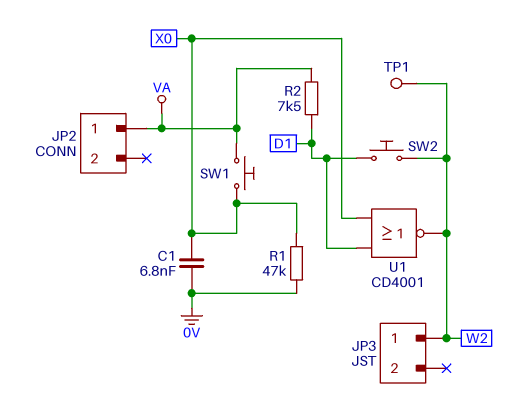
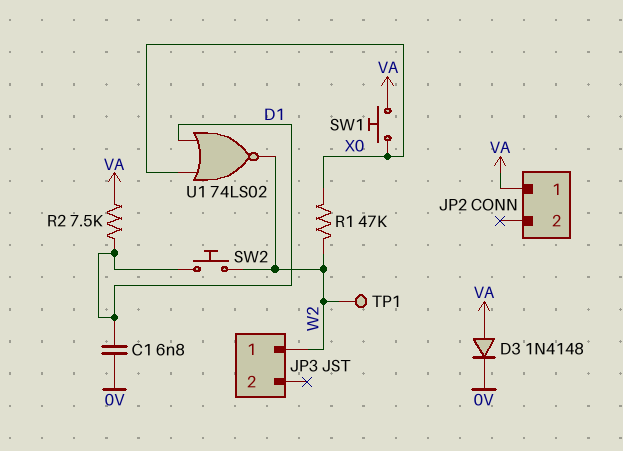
C1: 6.8nF (0V, X0) -> 6.8nF (0V, D1)
D3: none -> diode 1N4148 (A VA, K 0V)
R1: 47k (0V, X0) -> 47k (W2, X0)
U1: NOR CD4001 (in D1, in X0, out W2) -> NOR 74LS02 (in D1, in X0, out W2)

